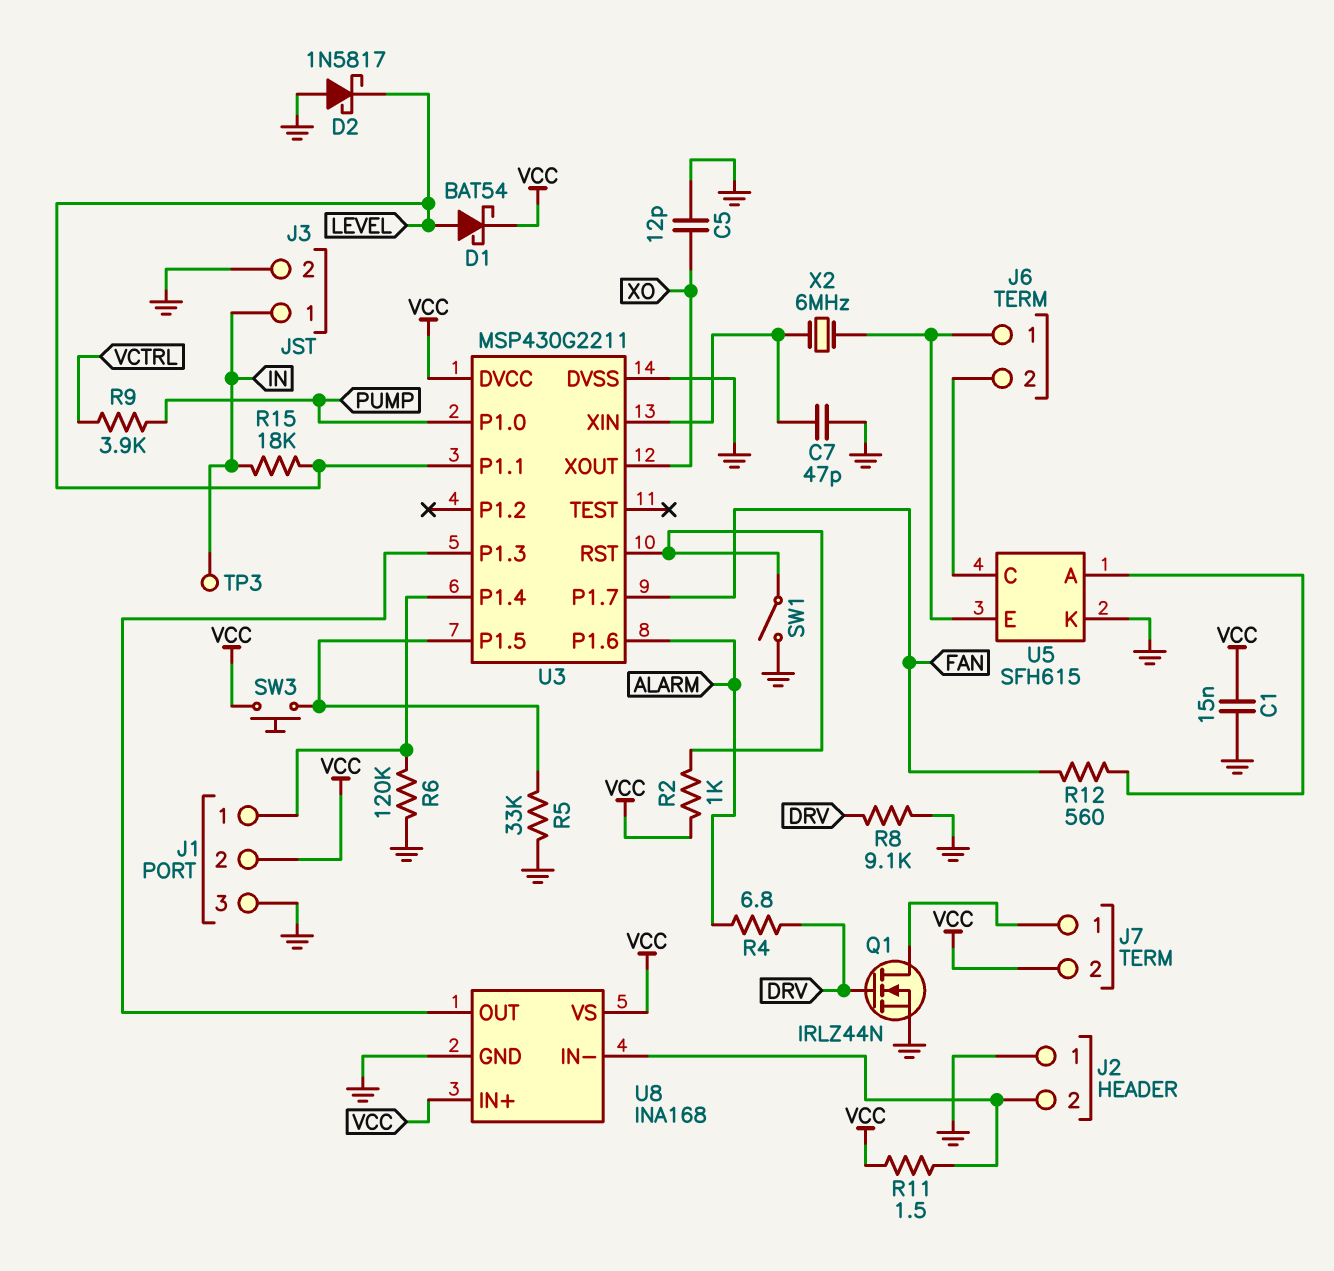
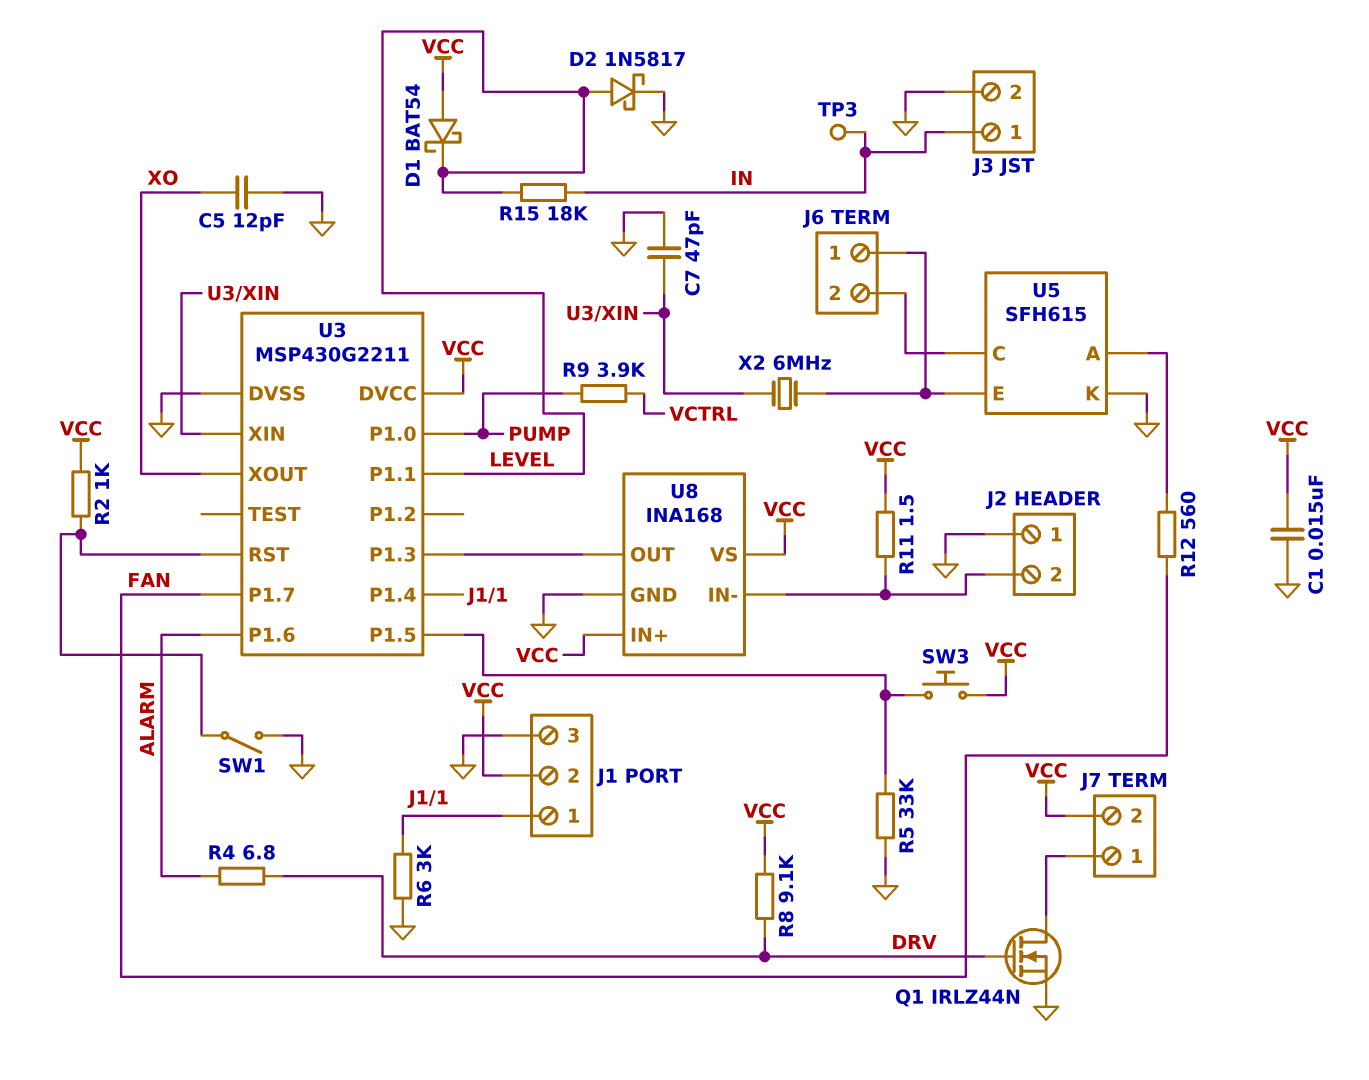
D1: schottky BAT54 (A LEVEL, K VCC) -> schottky BAT54 (A VCC, K LEVEL)
D2: schottky 1N5817 (A GND, K LEVEL) -> schottky 1N5817 (A LEVEL, K GND)
R6: 120k (GND, J1/1) -> 3k (GND, J1/1)
R8: 9.1k (DRV, GND) -> 9.1k (DRV, VCC)

